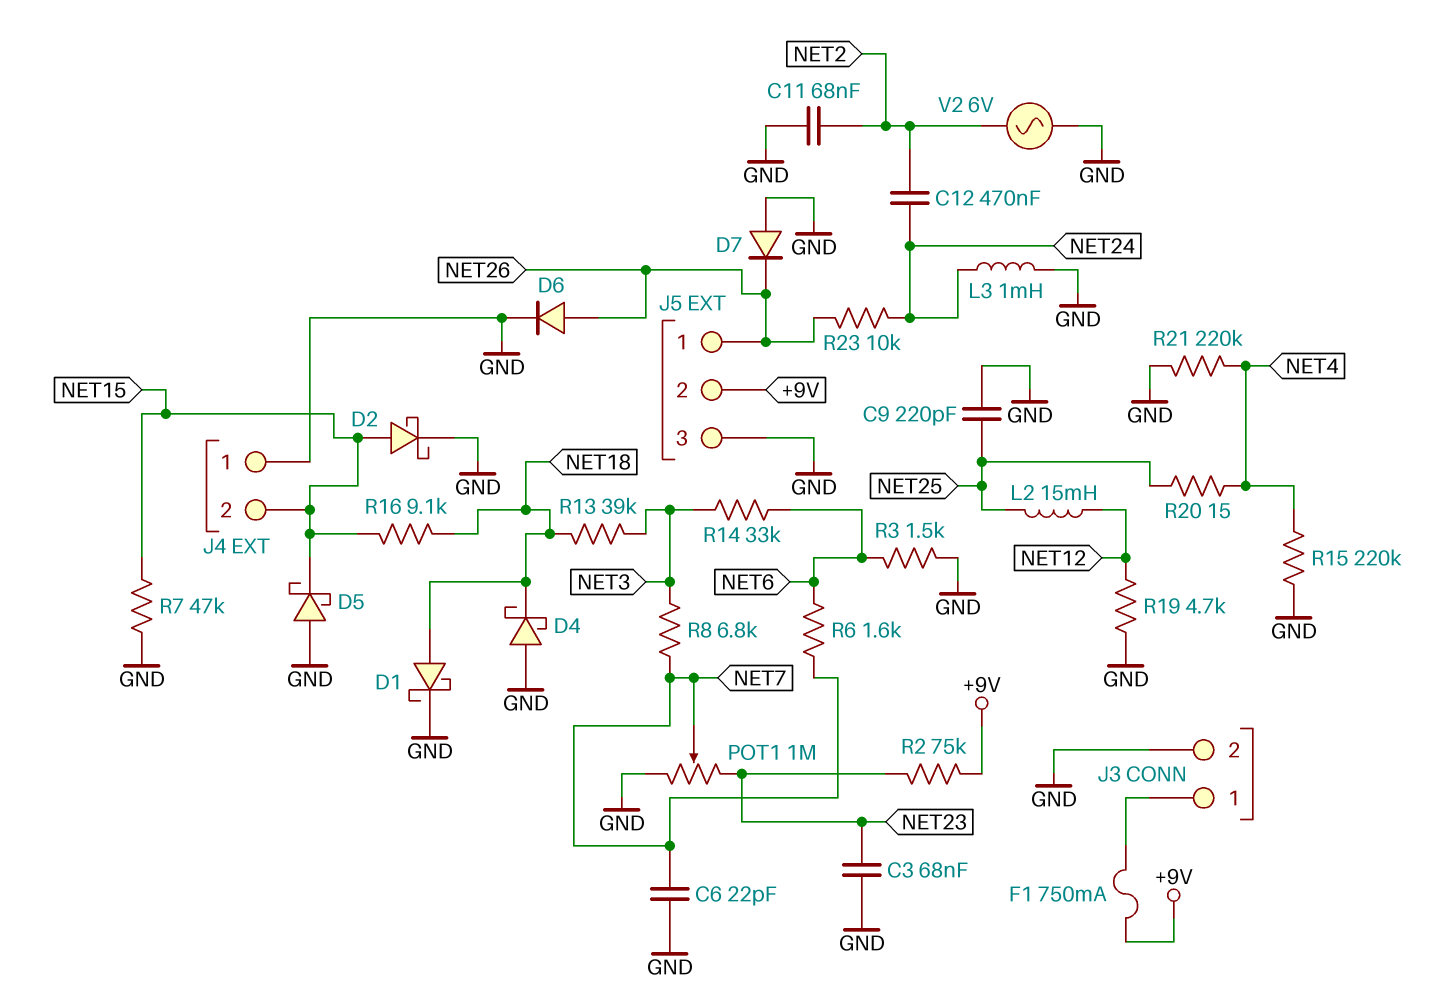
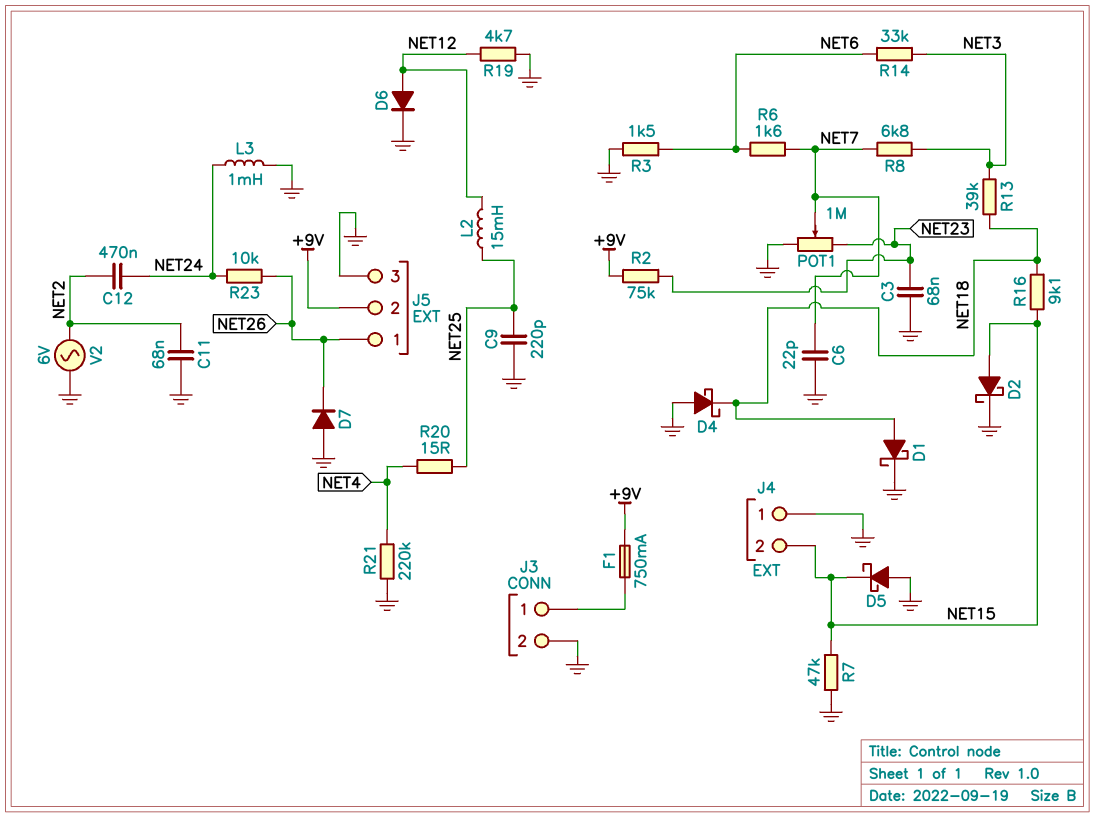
D6: diode (A NET26, K GND) -> diode (A NET12, K GND)
R15: 220k (GND, NET4) -> none

